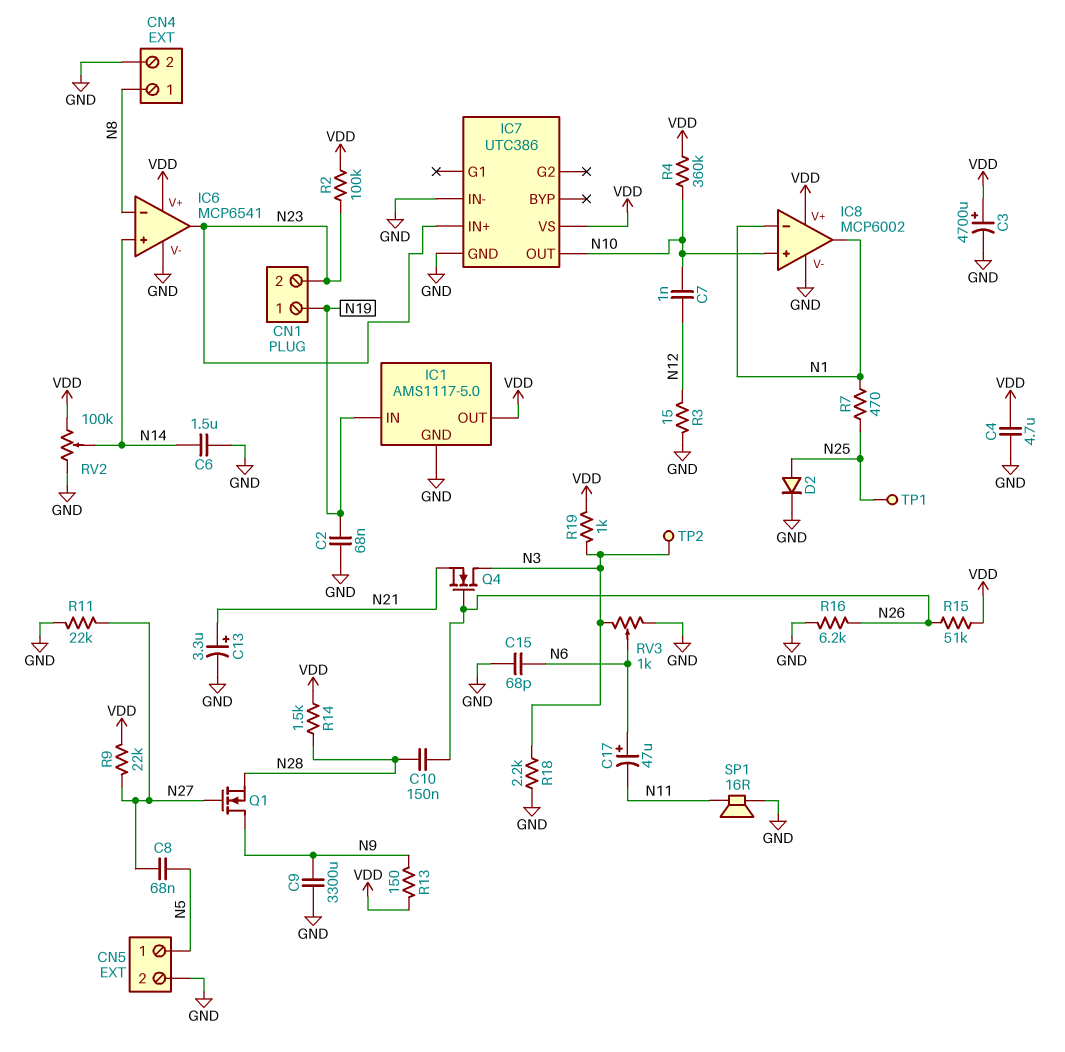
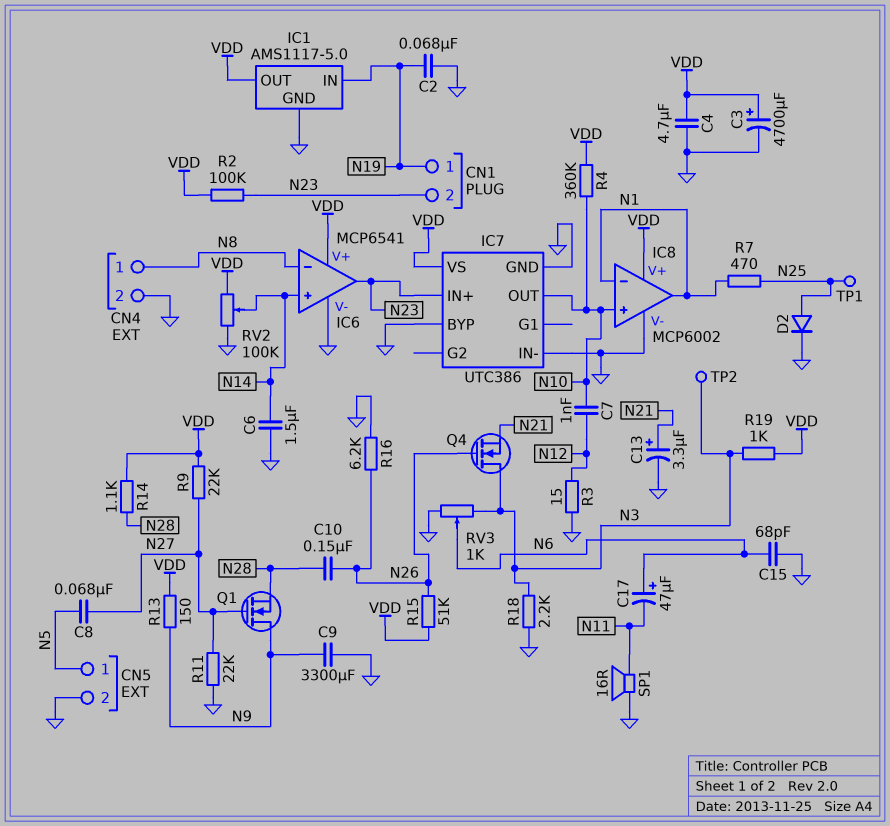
IC7 pin BYP: none -> GND
R14: 1.5k (N28, VDD) -> 1.1k (N28, VDD)

